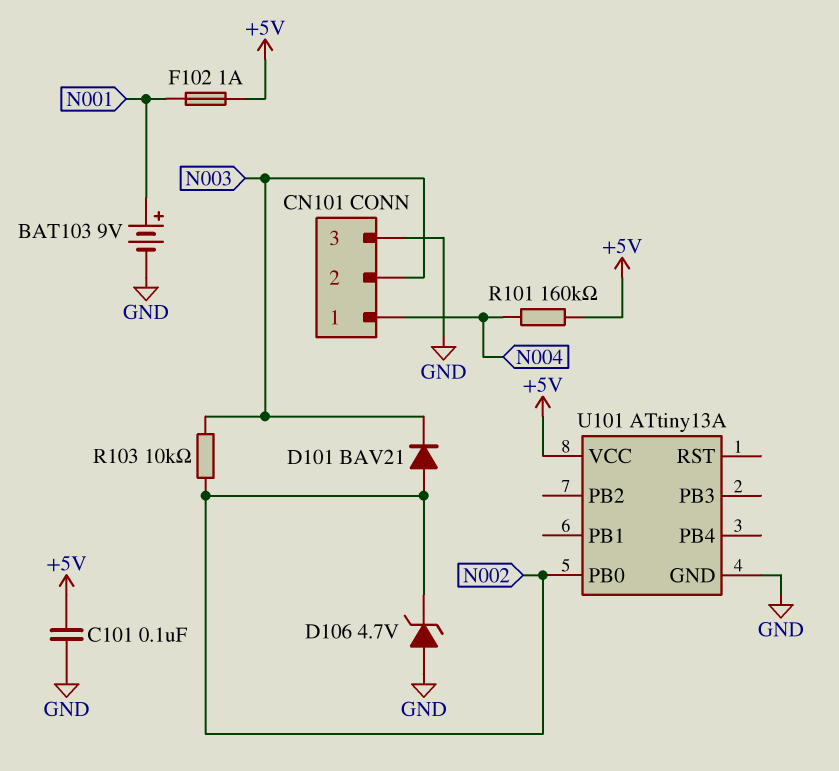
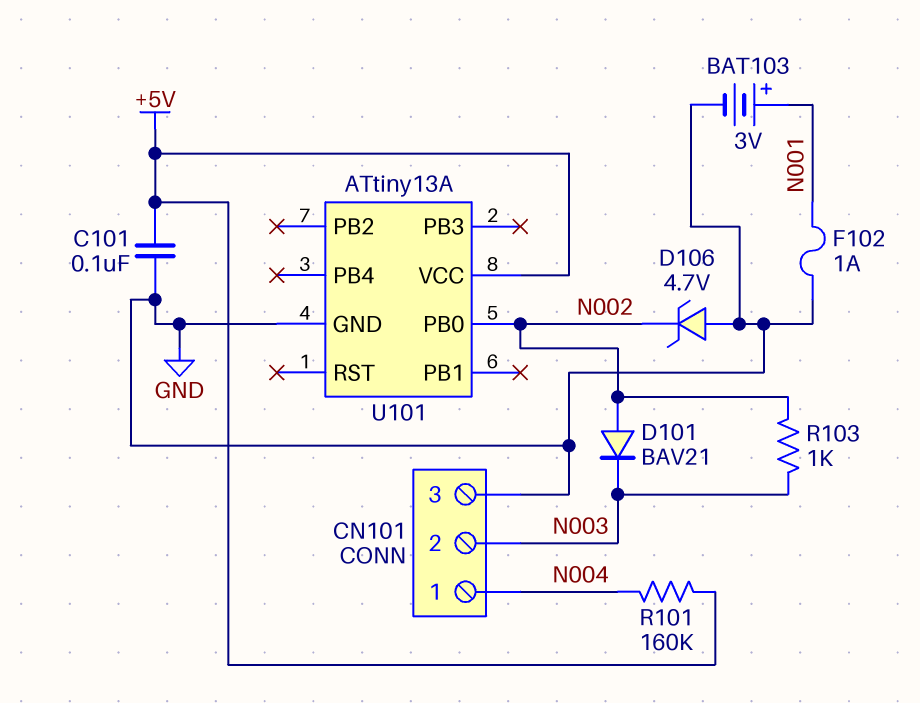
BAT103: 9V (plus N001, minus GND) -> 3V (plus N001, minus GND)
F102: 1A (+5V, N001) -> 1A (GND, N001)
R103: 10k (N002, N003) -> 1k (N002, N003)

